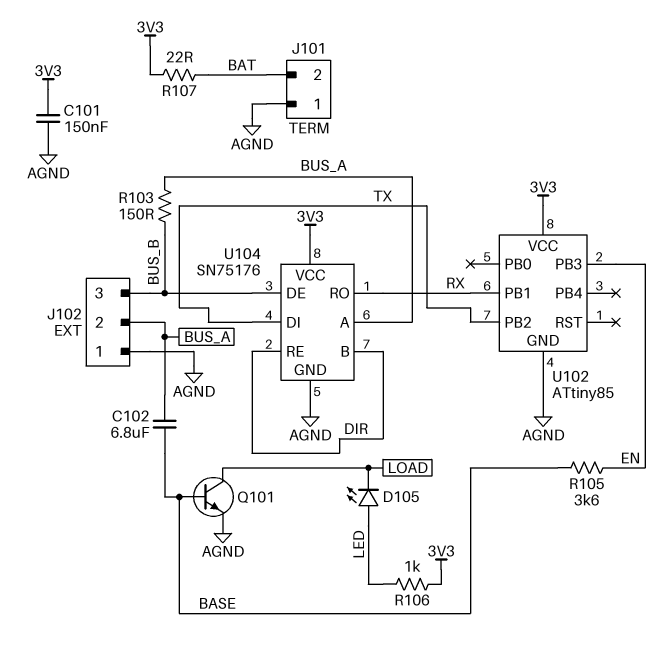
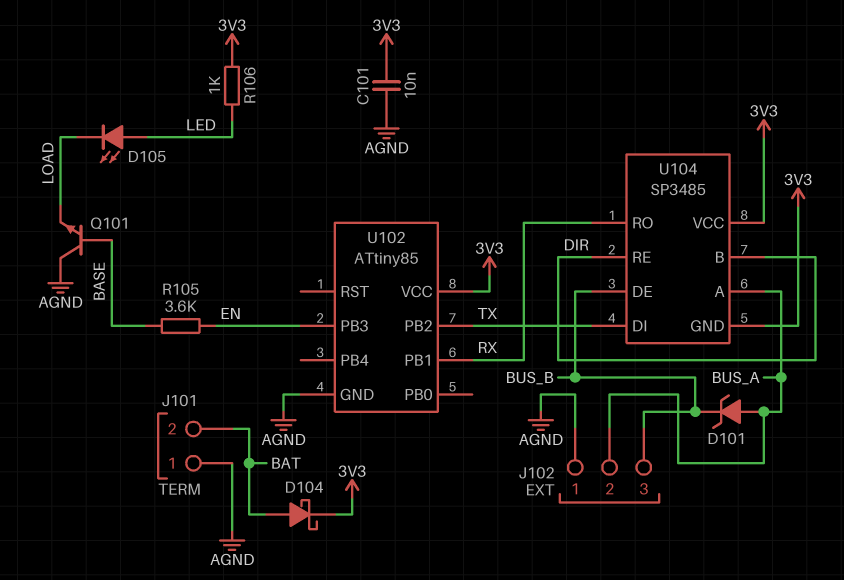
C101: 150nF (3V3, AGND) -> 10nF (3V3, AGND)
C102: 6.8uF (BASE, BUS_A) -> none
D101: none -> zener (A BUS_A, K BUS_B)
D104: none -> schottky (A BAT, K 3V3)
Q101: NPN (B BASE, C LOAD, E AGND) -> NPN (B BASE, C AGND, E LOAD)
R103: 150 (BUS_A, BUS_B) -> none
R107: 22 (3V3, BAT) -> none
U104: SN75176 -> SP3485
U104 pin GND: AGND -> 3V3

